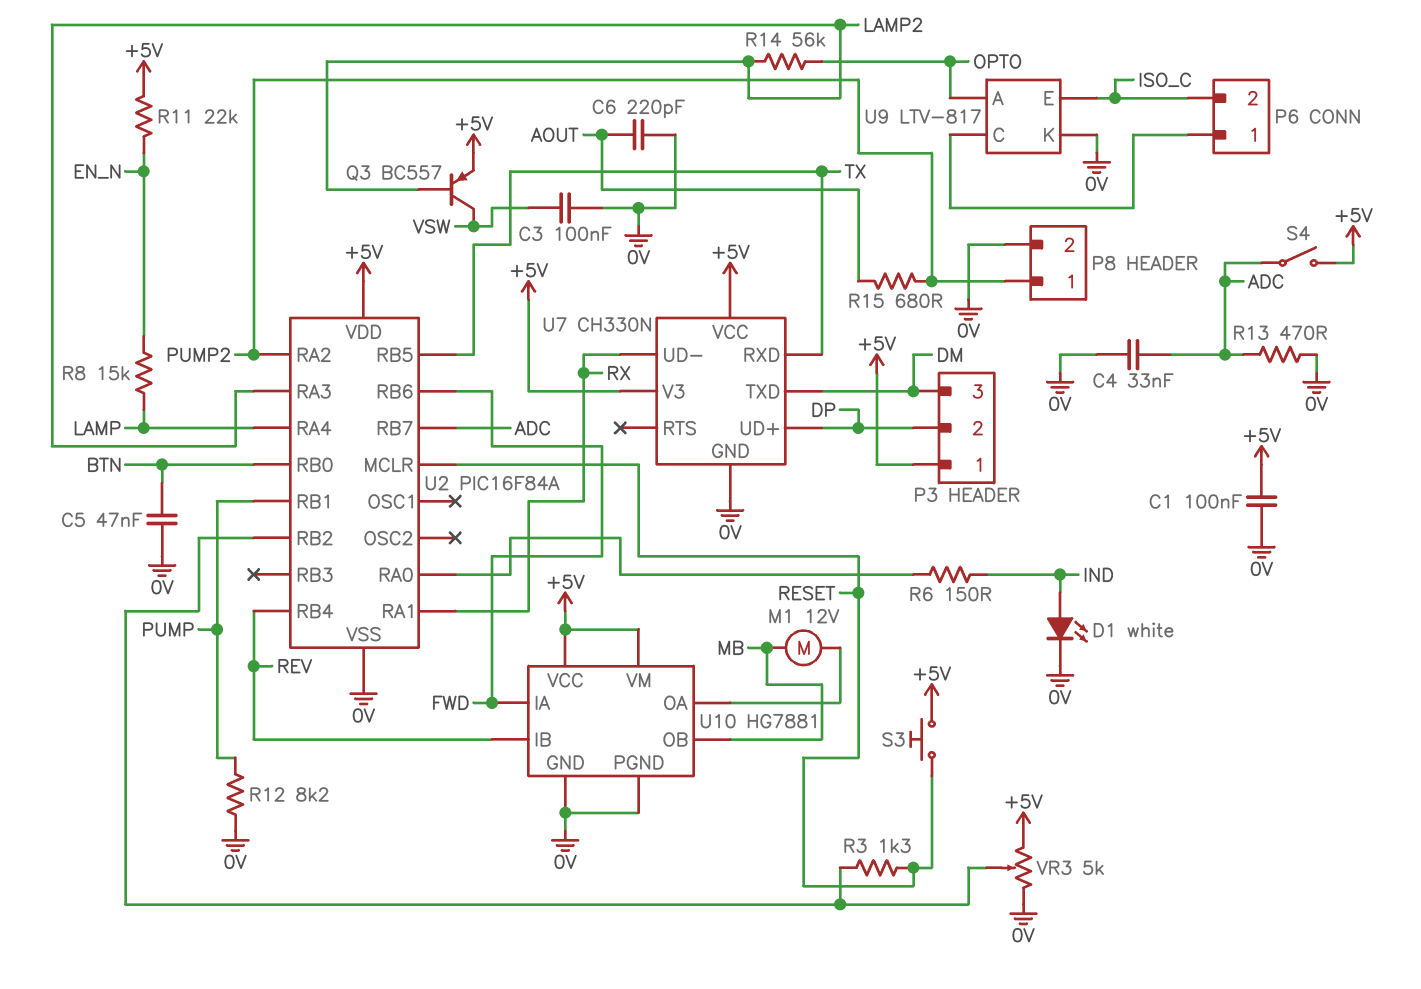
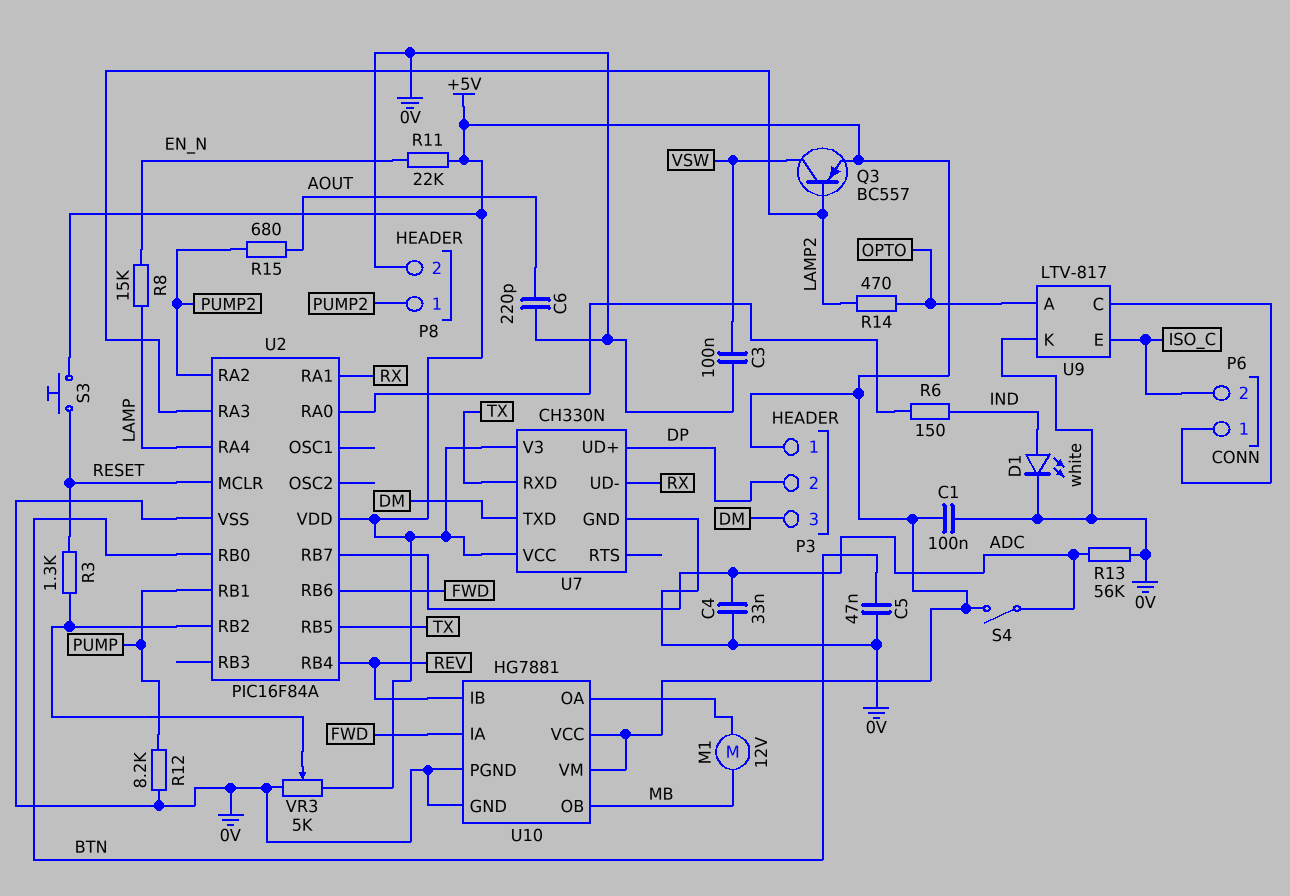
R13: 470 (0V, ADC) -> 56k (0V, ADC)
R14: 56k (LAMP2, OPTO) -> 470 (LAMP2, OPTO)

